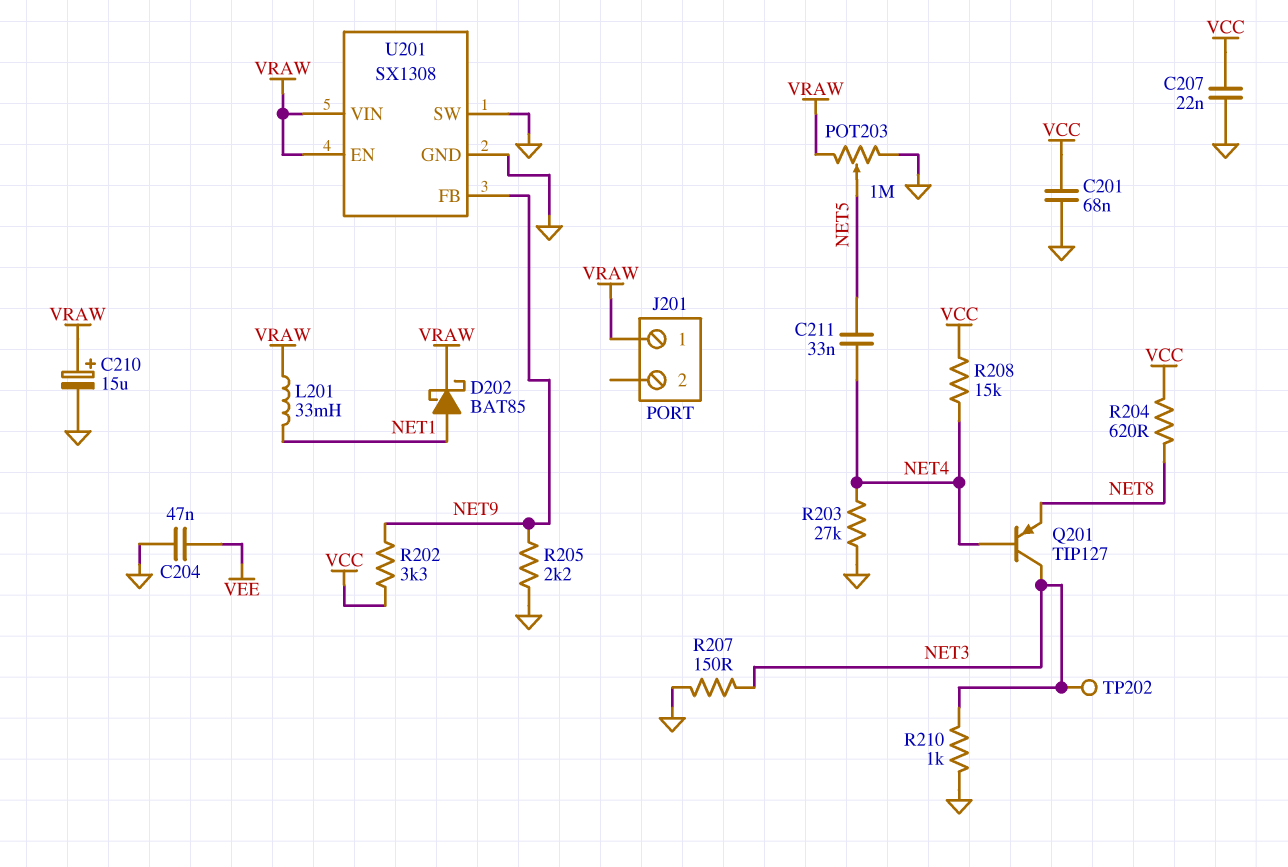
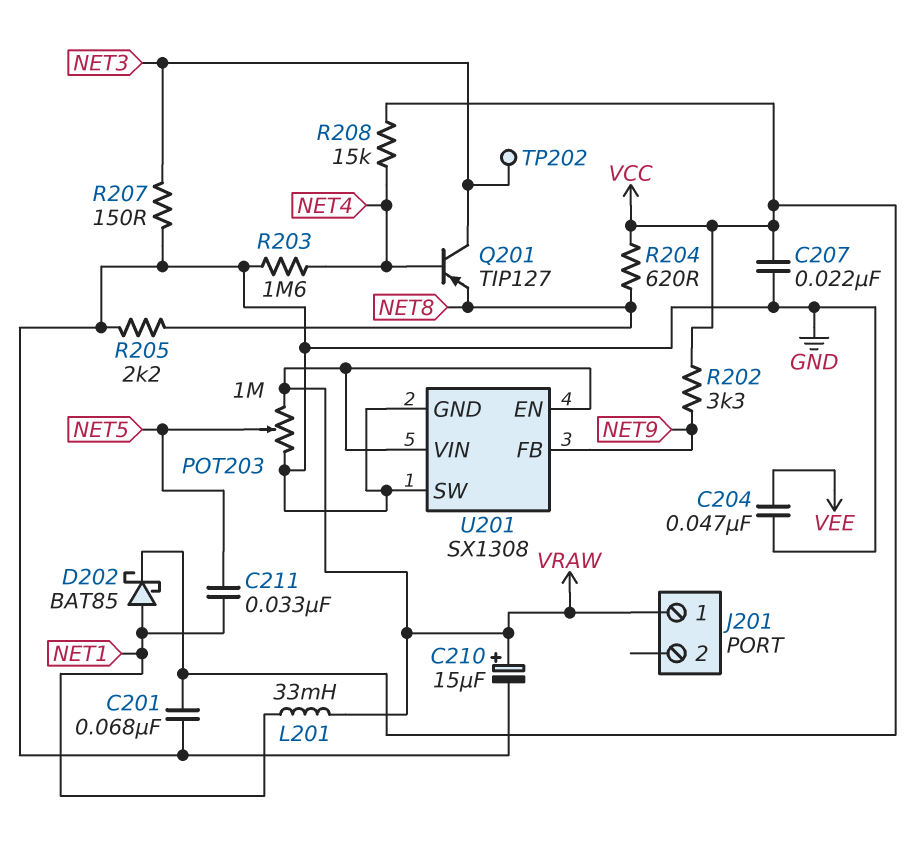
C211: 33nF (NET4, NET5) -> 33nF (NET1, NET5)
D202: schottky BAT85 (A NET1, K VRAW) -> schottky BAT85 (A NET1, K VCC)
R203: 27k (GND, NET4) -> 1.6M (GND, NET4)
R205: 2.2k (GND, NET9) -> 2.2k (GND, NET8)
R210: 1k (GND, NET3) -> none

